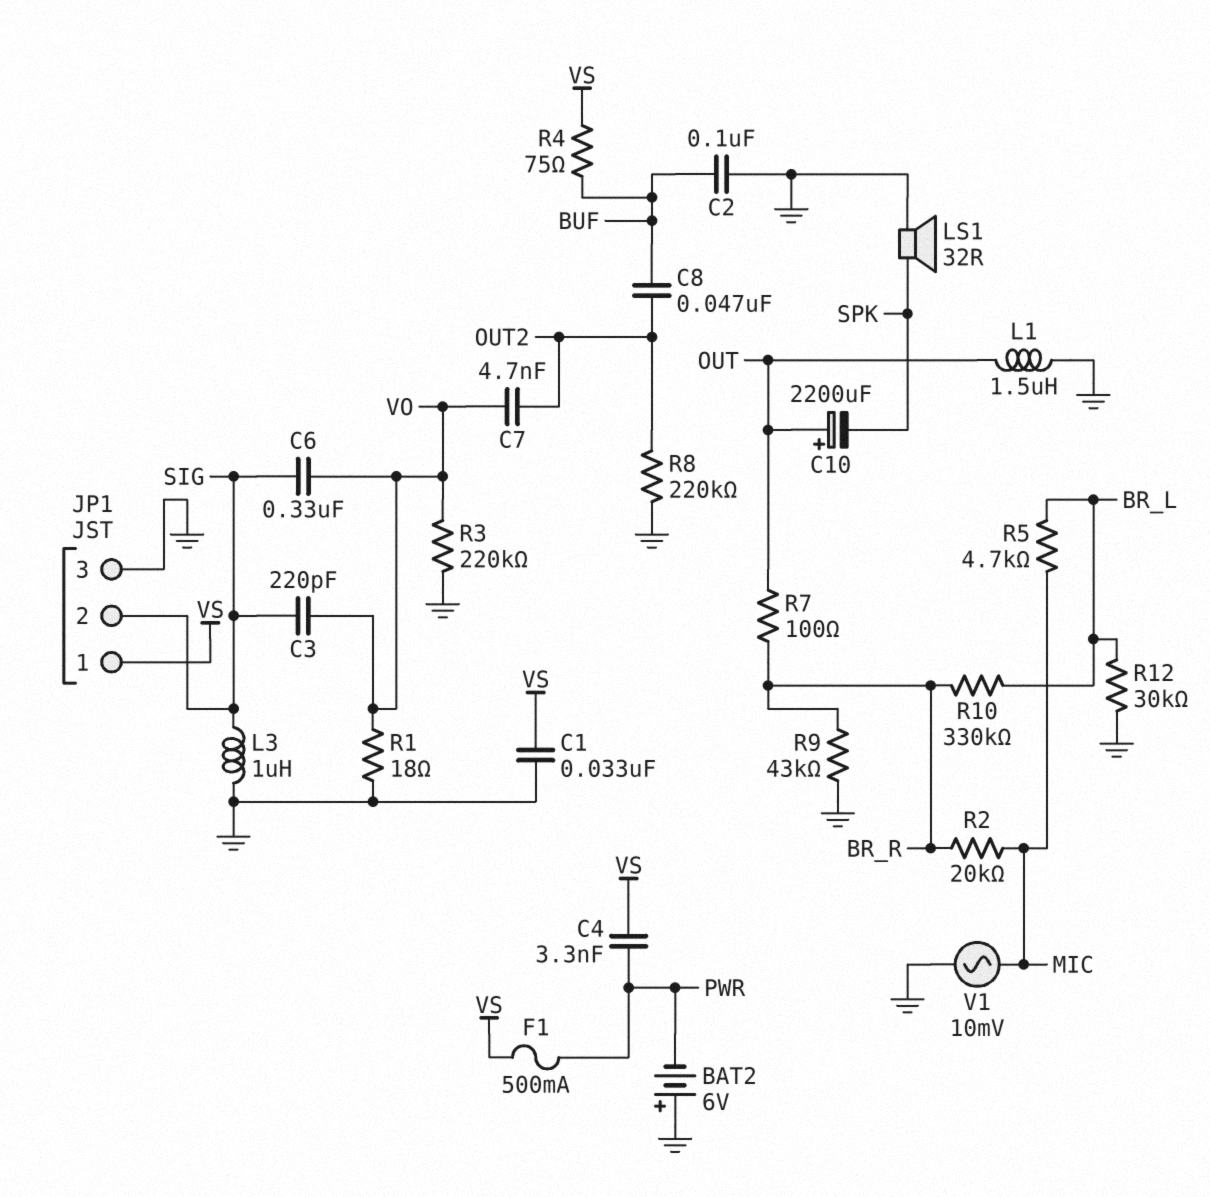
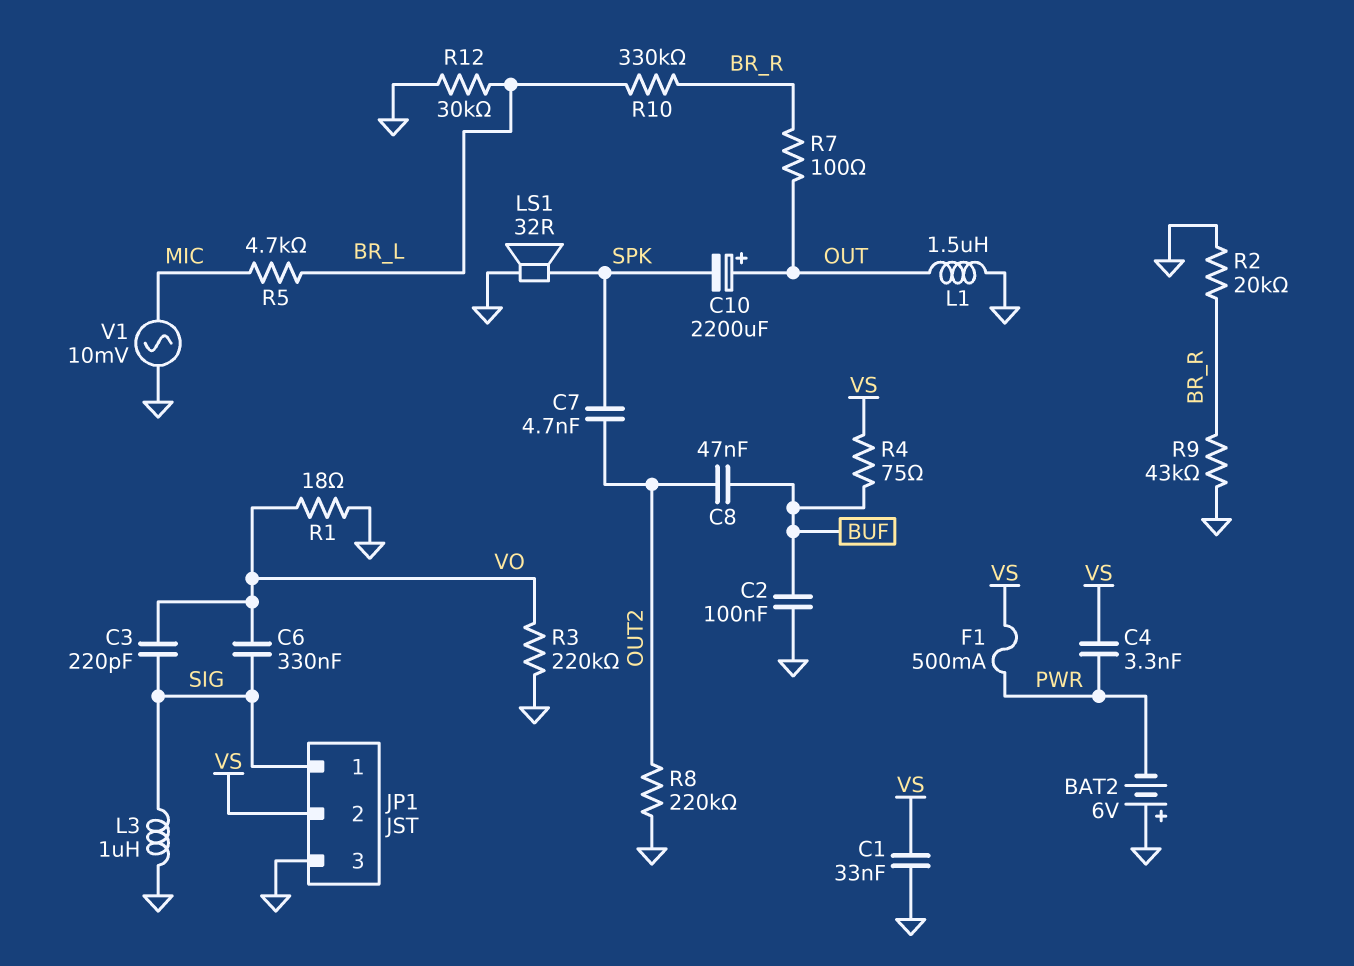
C7: 4.7nF (OUT2, VO) -> 4.7nF (OUT2, SPK)
JP1 pin 1: VS -> SIG
JP1 pin 2: SIG -> VS
R2: 20k (BR_R, MIC) -> 20k (BR_R, GND)

